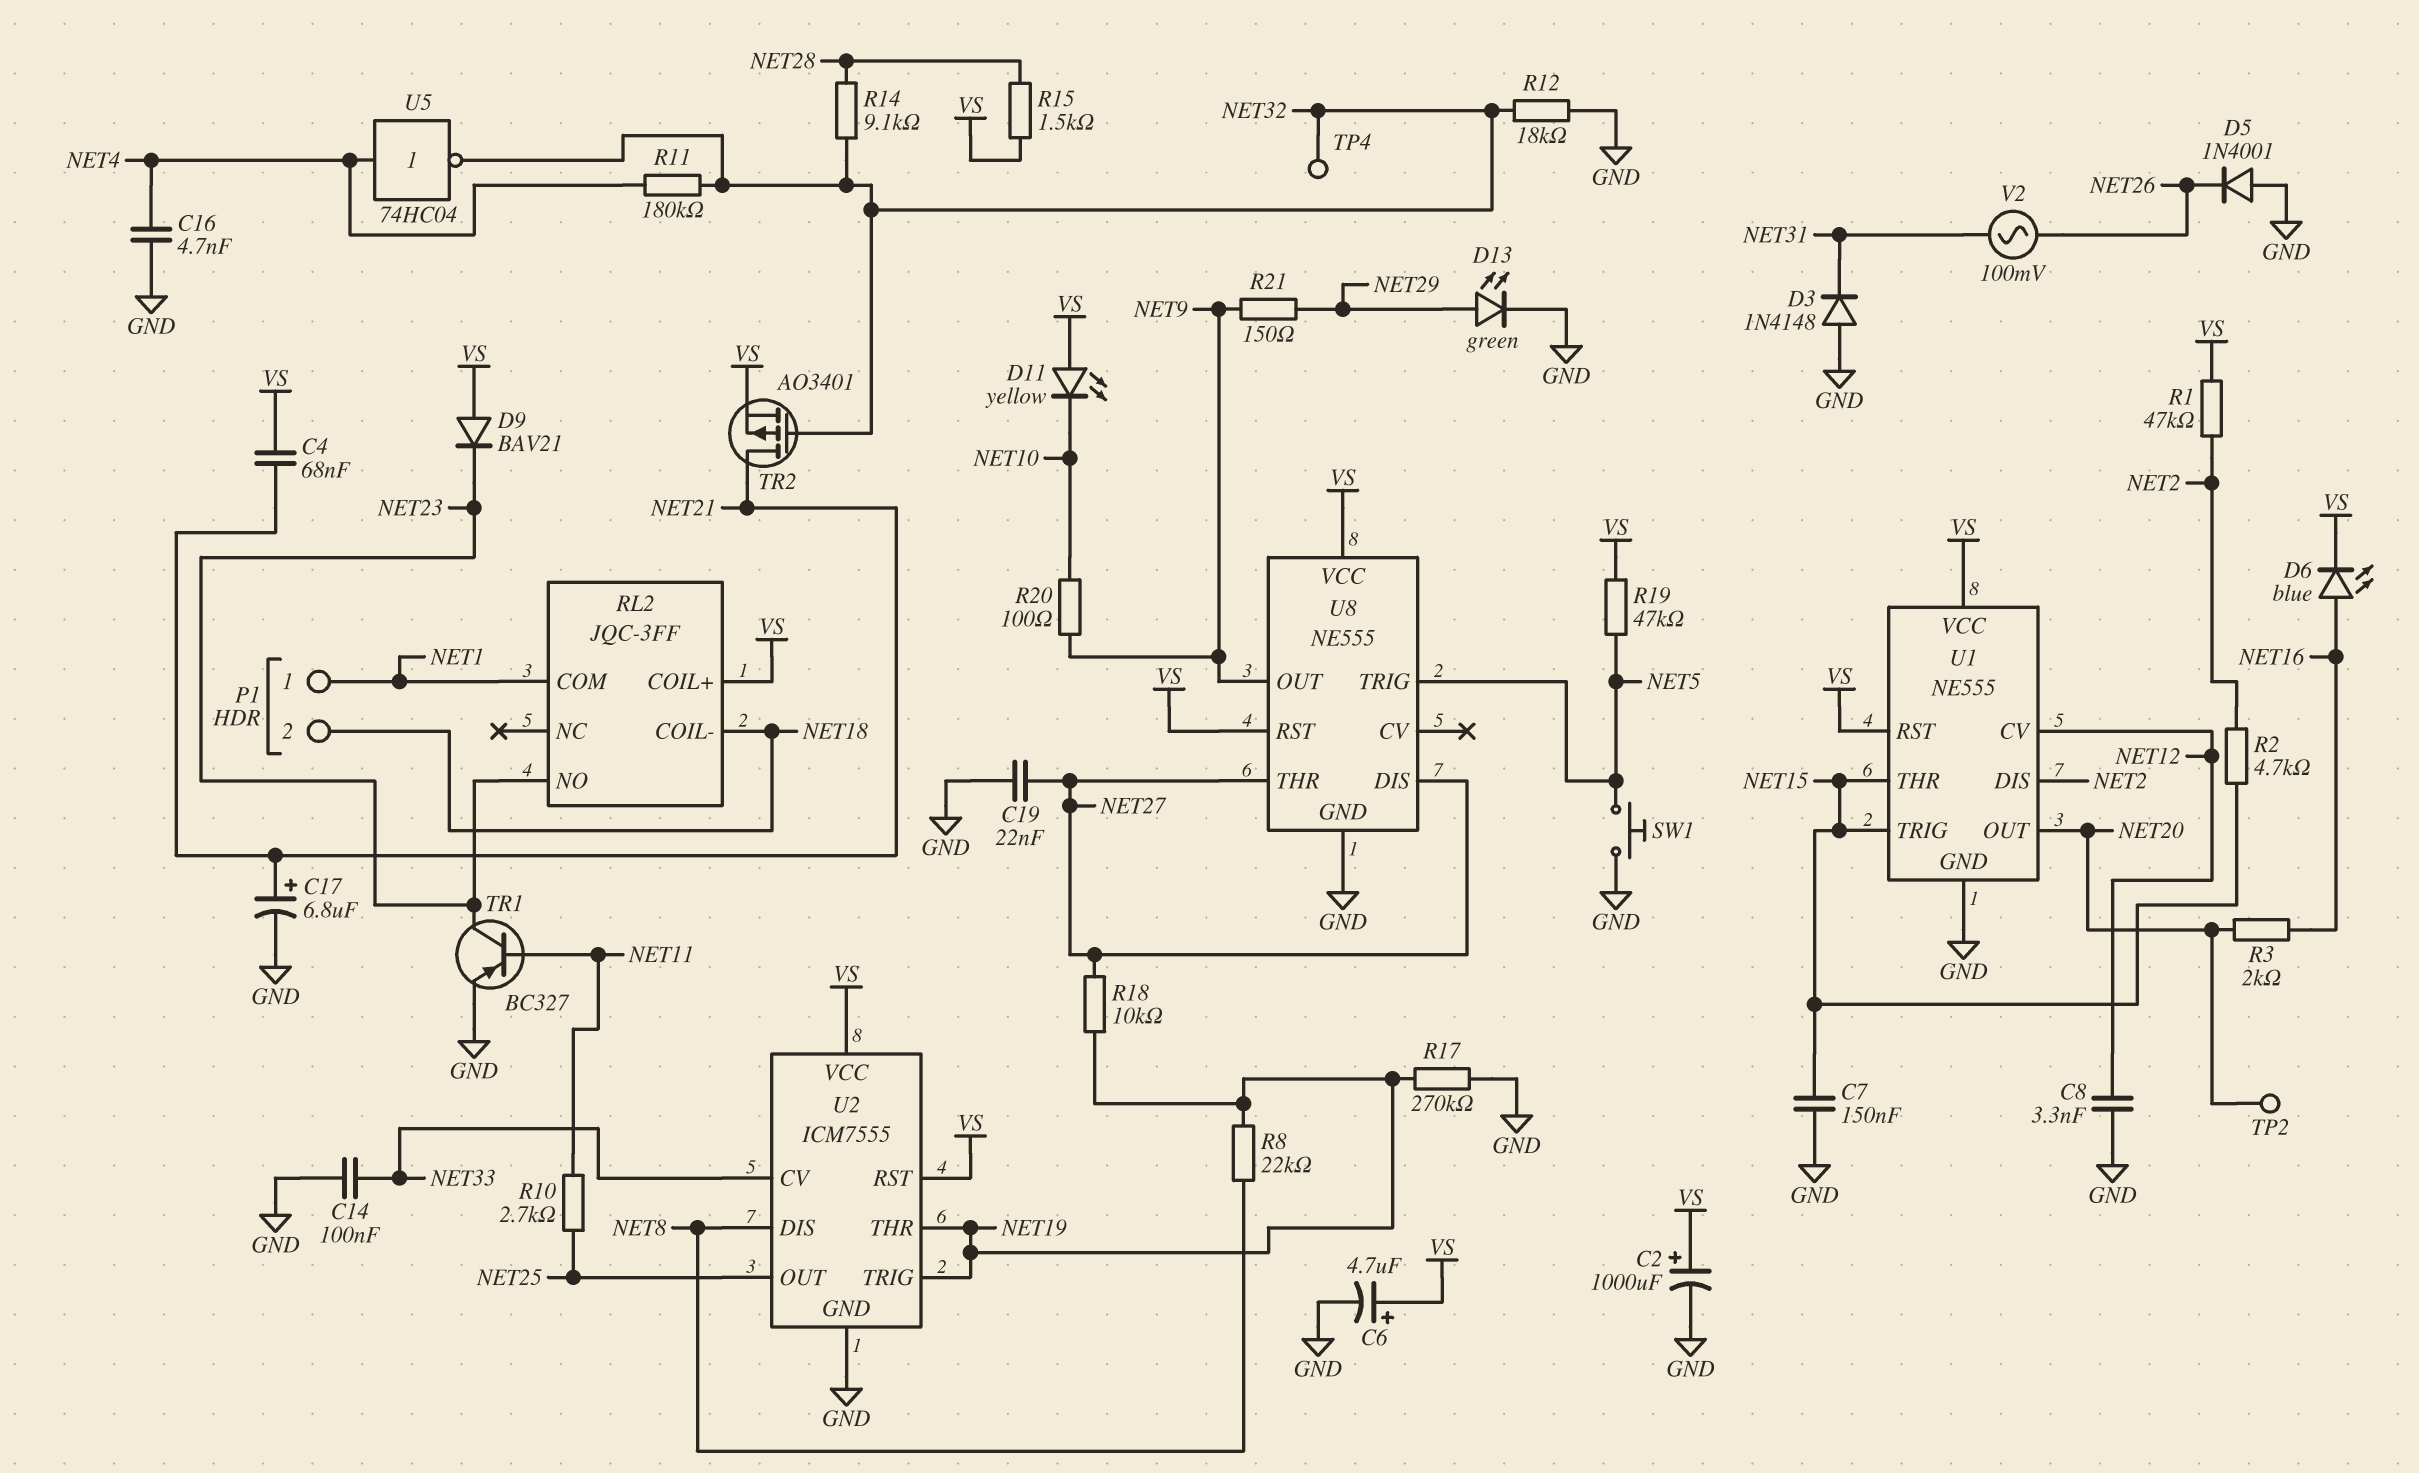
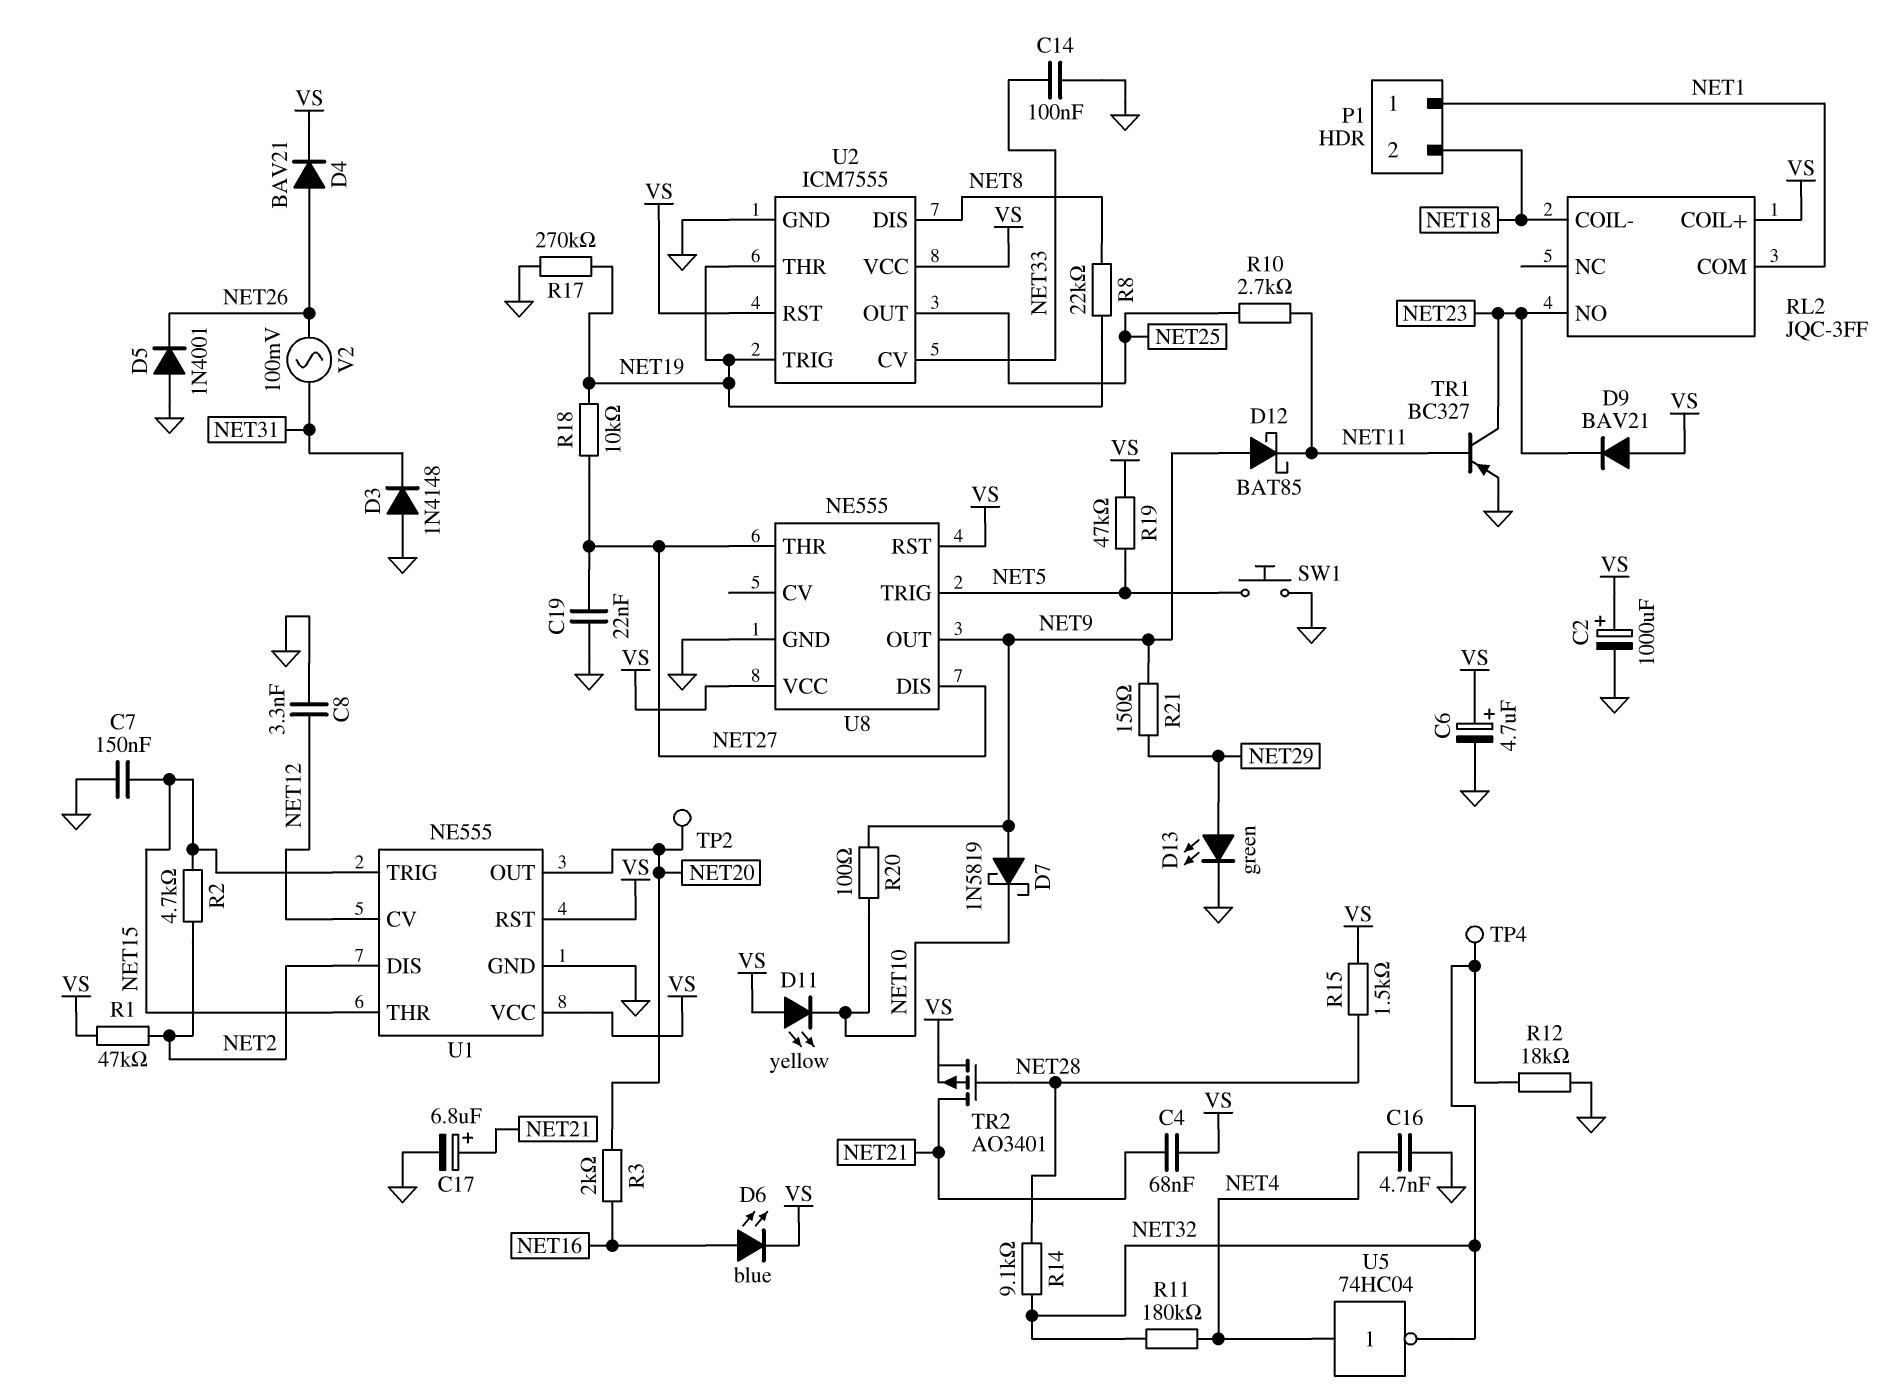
D4: none -> diode BAV21 (A NET26, K VS)
D7: none -> schottky 1N5819 (A NET9, K NET10)
D12: none -> schottky BAT85 (A NET9, K NET11)
TR2: PMOS AO3401 (G NET32, D NET21, S VS) -> PMOS AO3401 (G NET28, D NET21, S VS)

